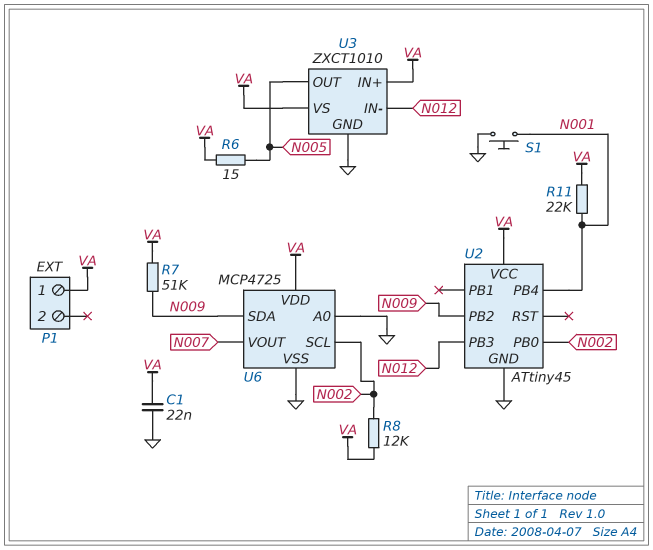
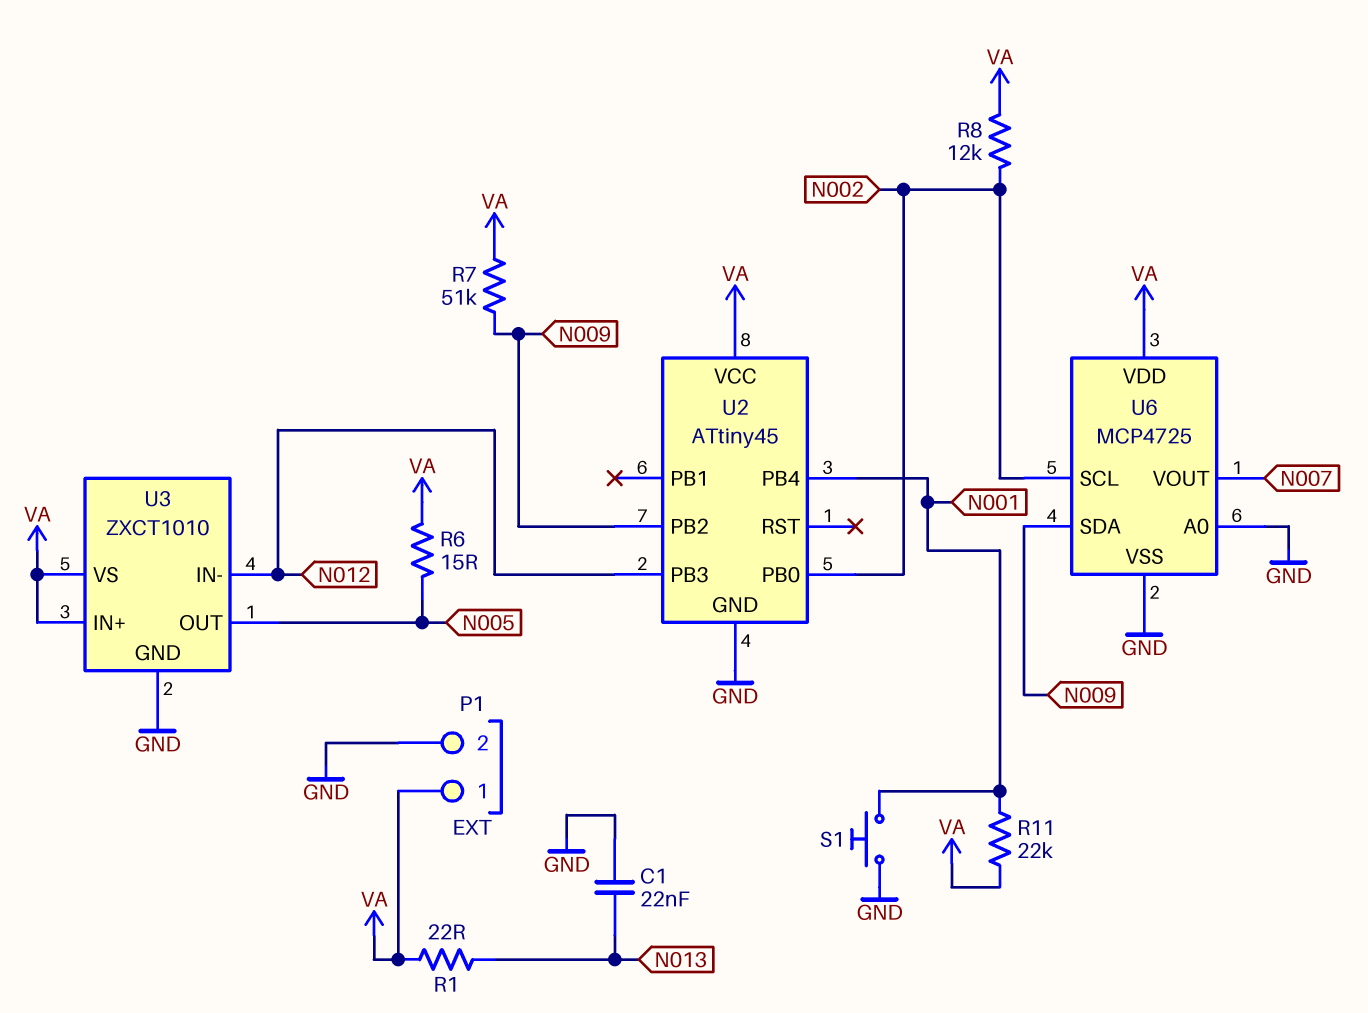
C1: 22nF (GND, VA) -> 22nF (GND, N013)
P1 pin 2: none -> GND
R1: none -> 22 (N013, VA)

